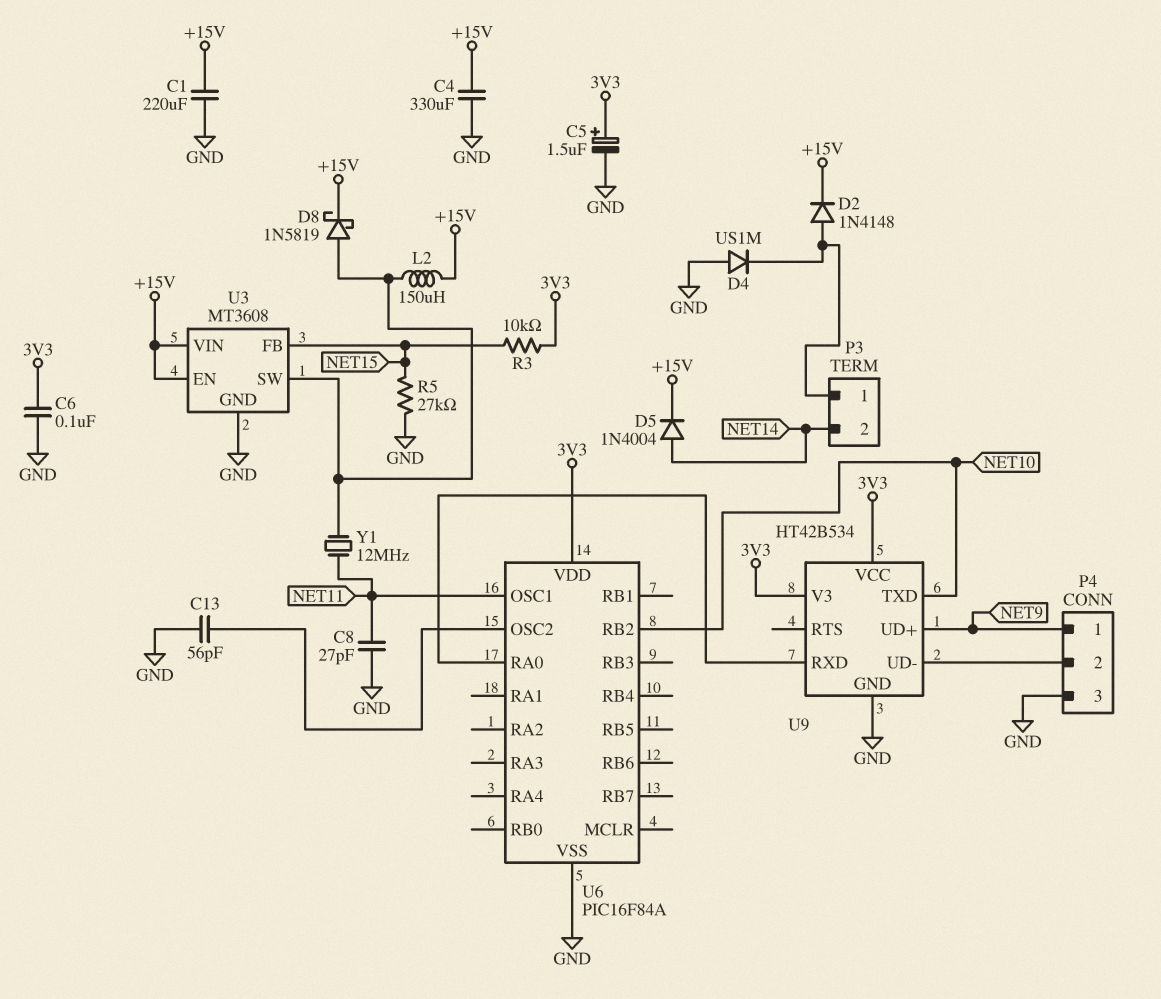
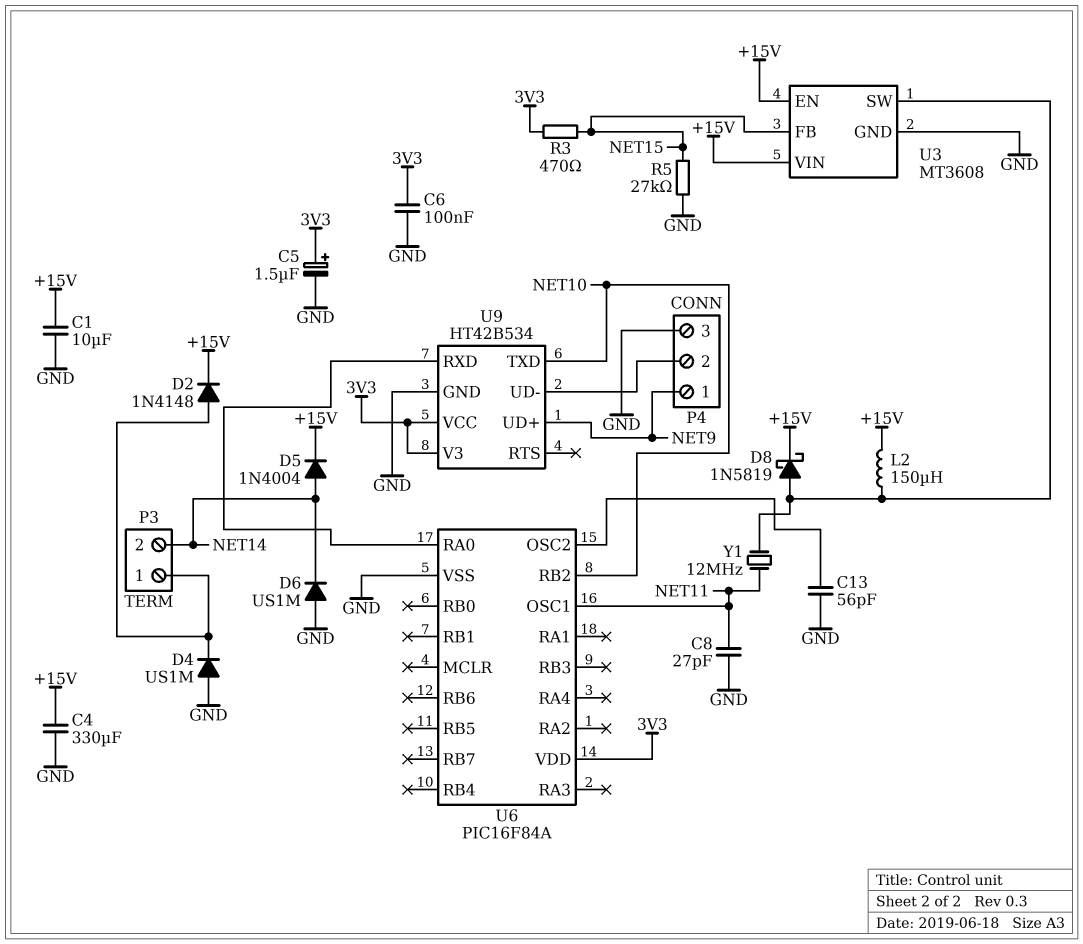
C1: 220uF (+15V, GND) -> 10uF (+15V, GND)
D6: none -> diode US1M (A GND, K NET14)
R3: 10k (3V3, NET15) -> 470 (3V3, NET15)

